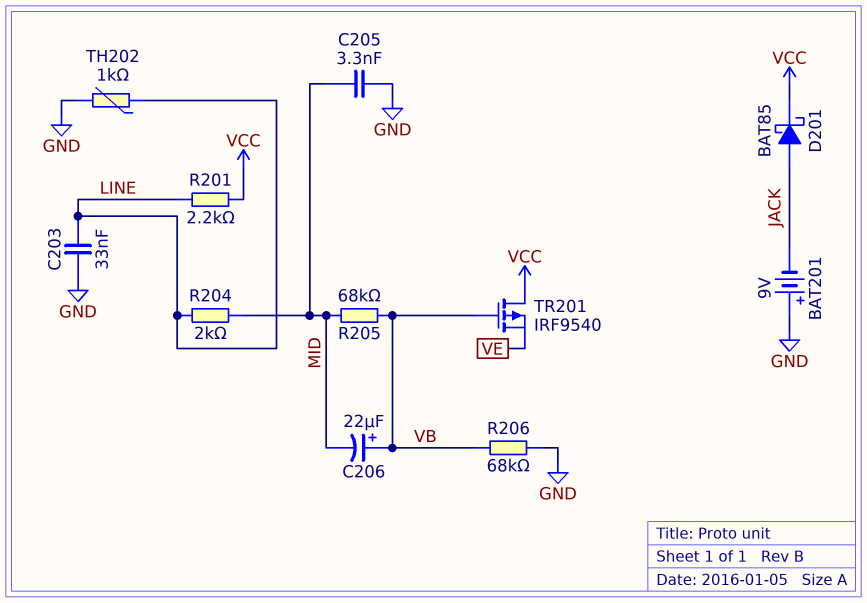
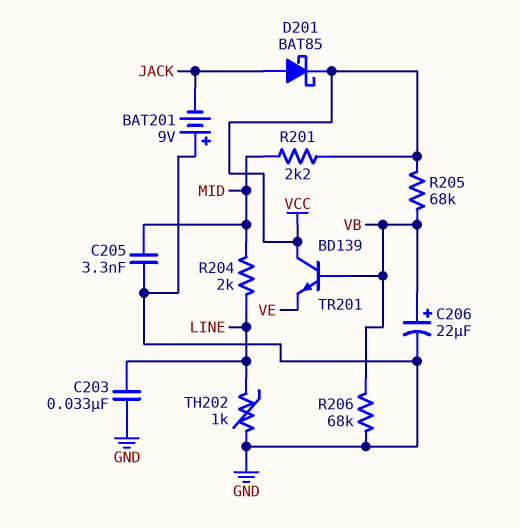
C206: 22uF (plus VB, minus MID) -> 22uF (plus VB, minus GND)
R201: 2.2k (LINE, VCC) -> 2.2k (MID, VCC)
R205: 68k (MID, VB) -> 68k (VB, VCC)
TR201: PMOS IRF9540 (G VB, D VCC, S VE) -> NPN BD139 (B VB, C VCC, E VE)

